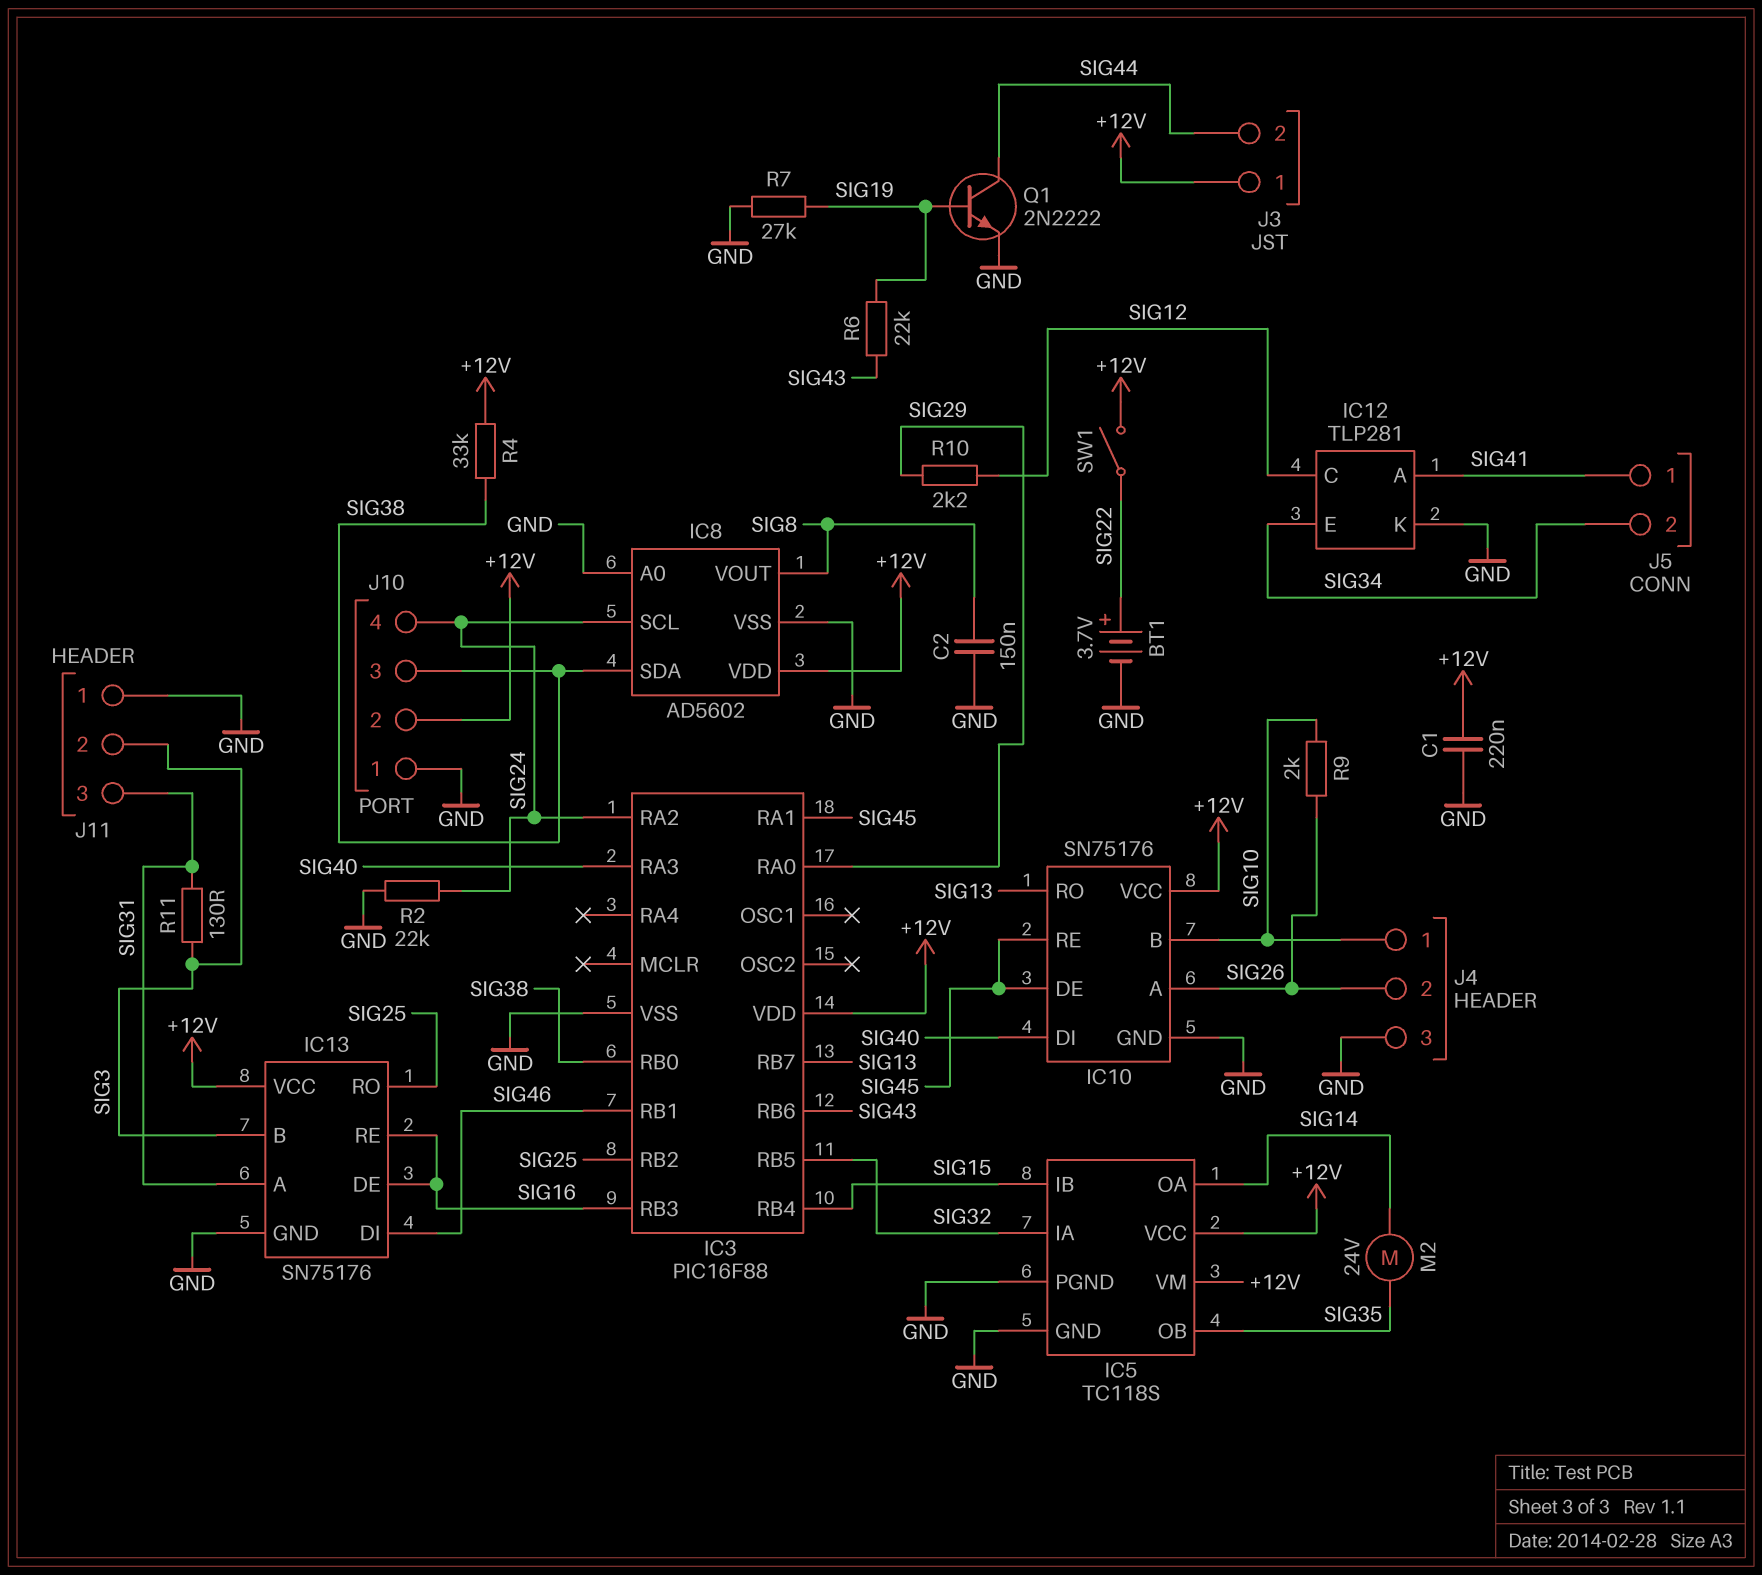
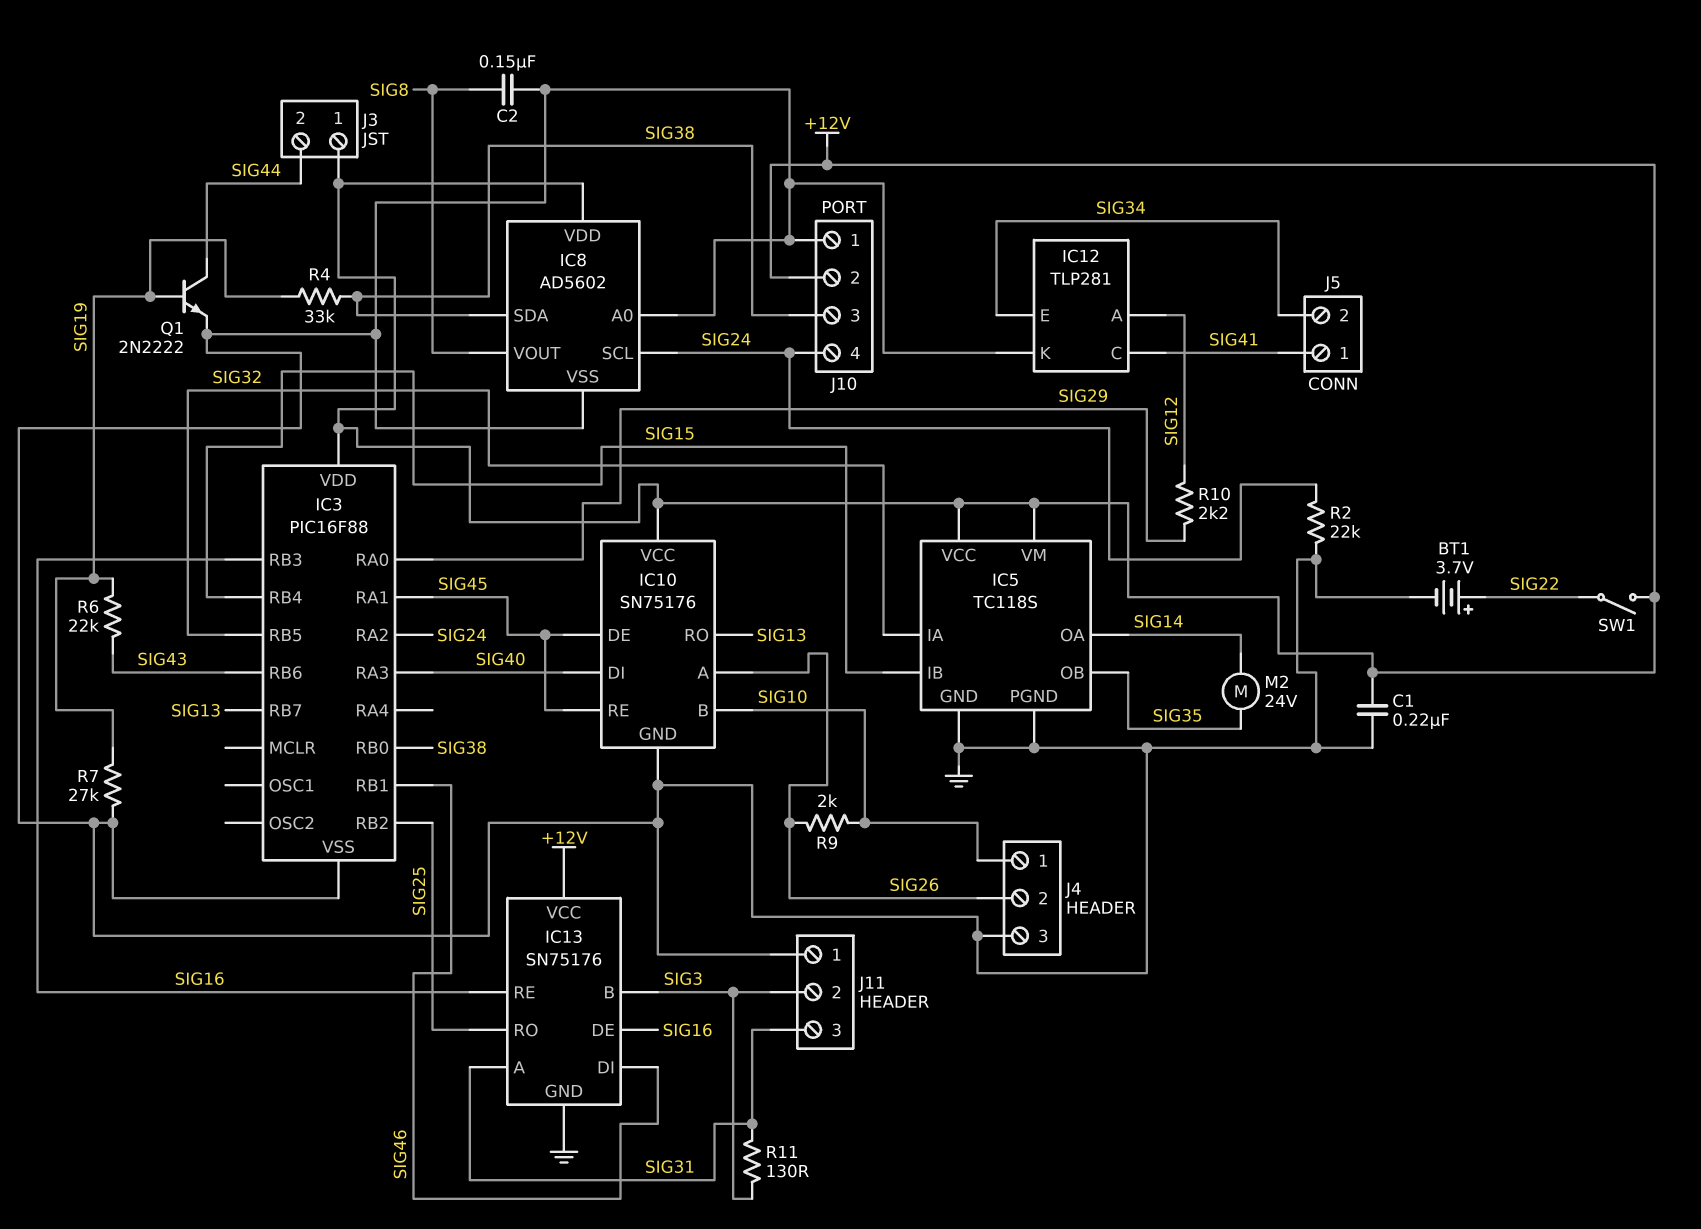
IC12 pin A: SIG41 -> SIG12
IC12 pin C: SIG12 -> SIG41
R4: 33k (+12V, SIG38) -> 33k (SIG19, SIG38)

